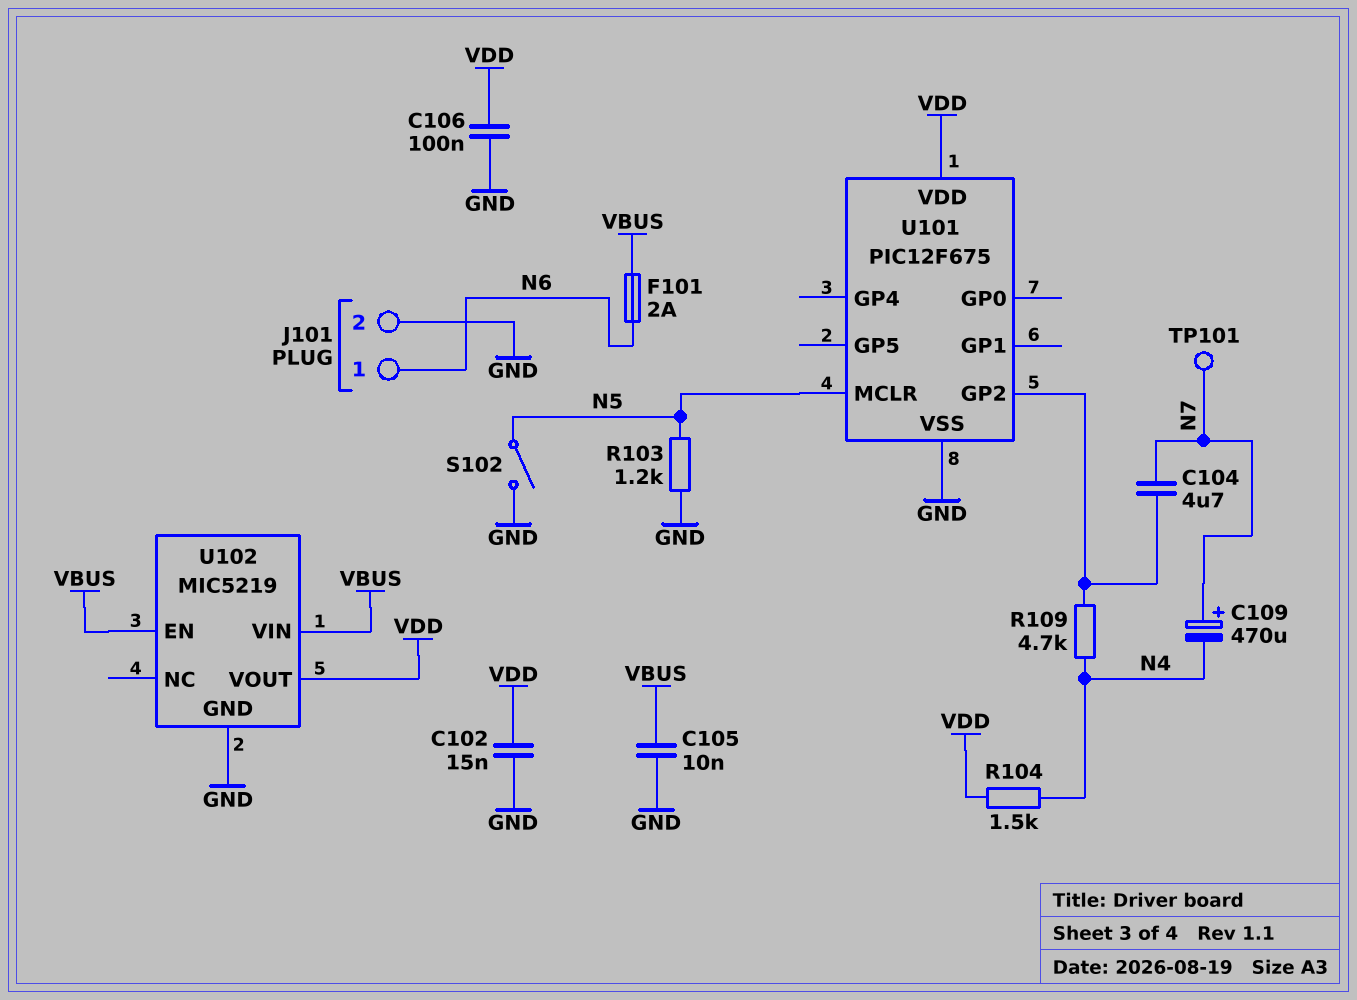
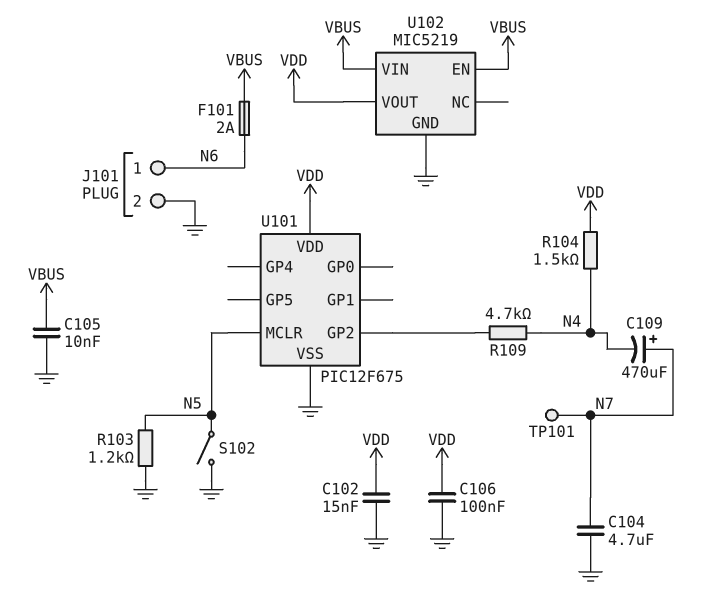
C104: 4.7uF (N7, U101/GP2) -> 4.7uF (GND, N7)

